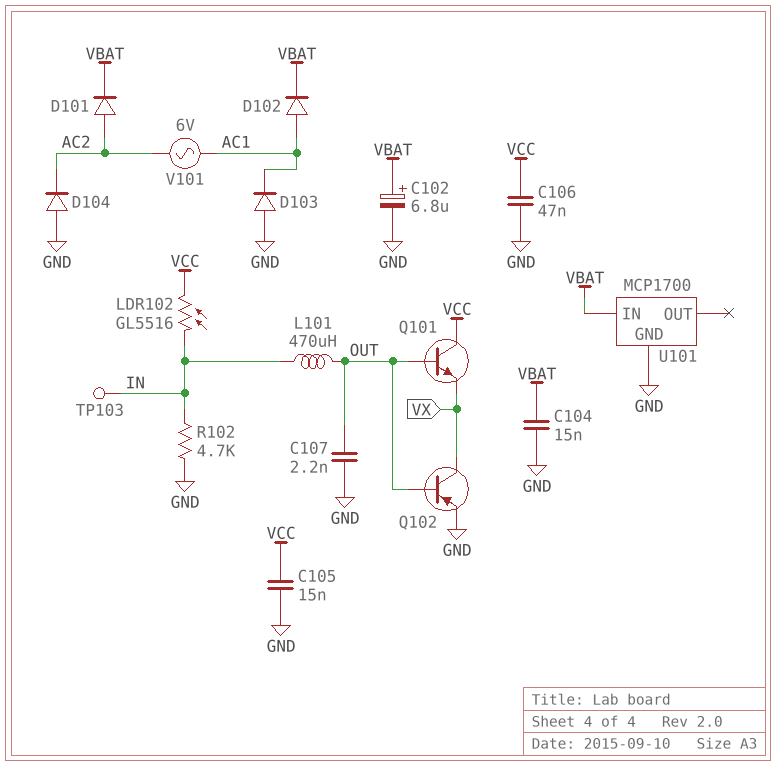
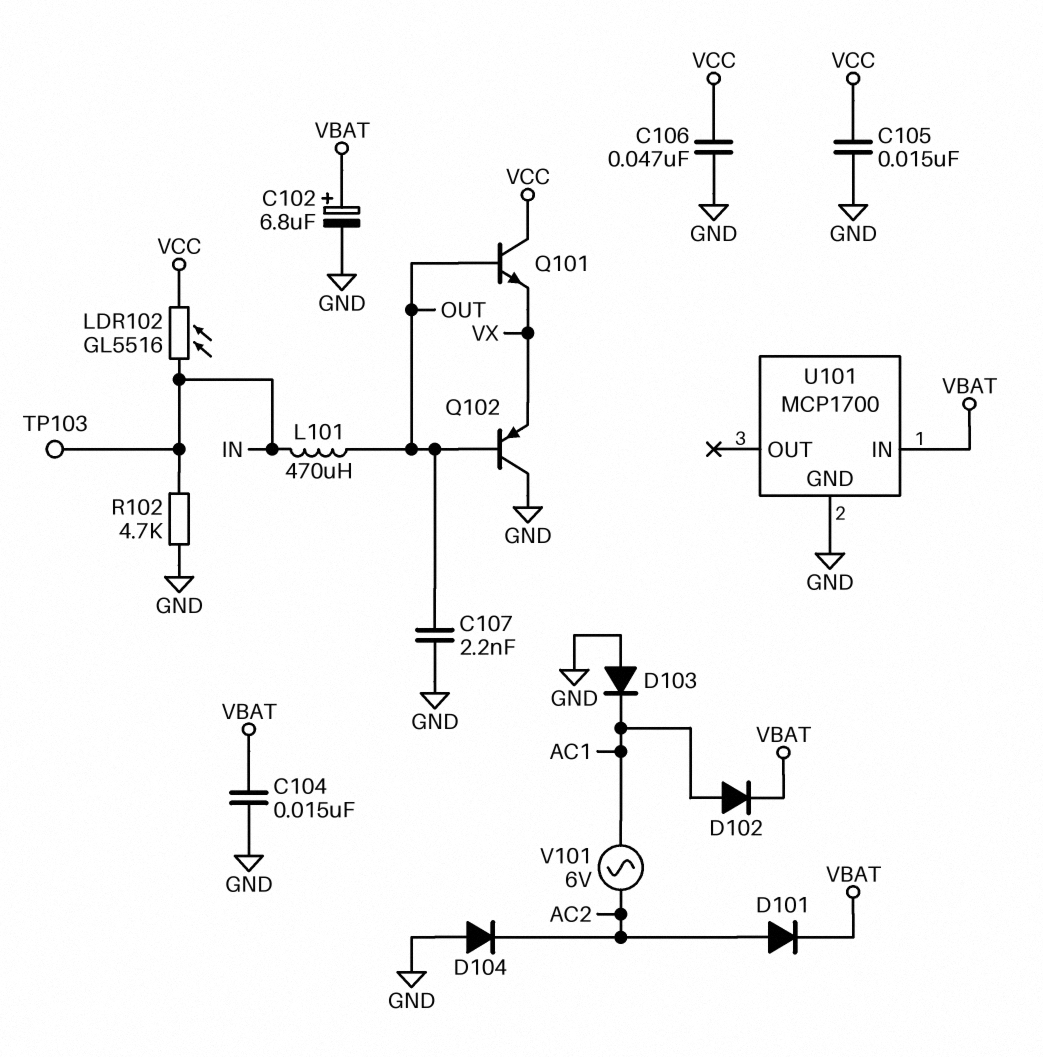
Q102: PNP (B OUT, C VX, E GND) -> PNP (B OUT, C GND, E VX)

